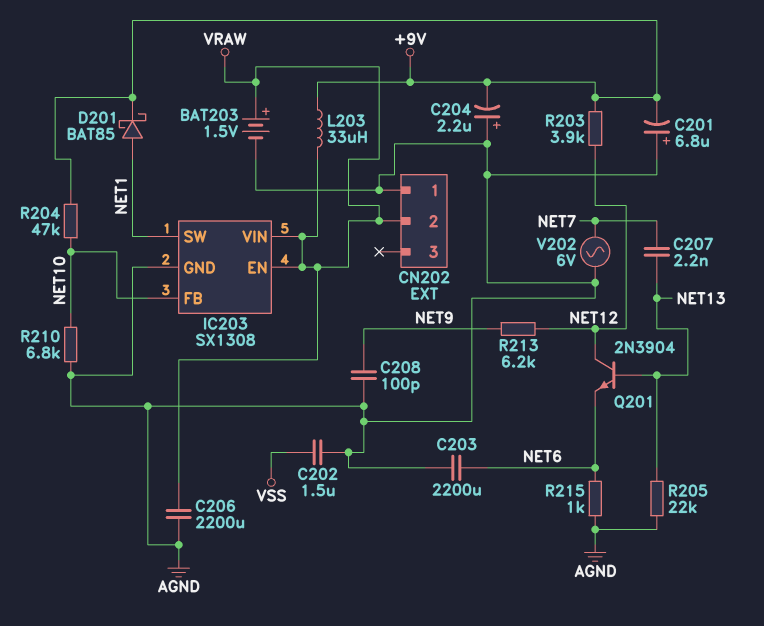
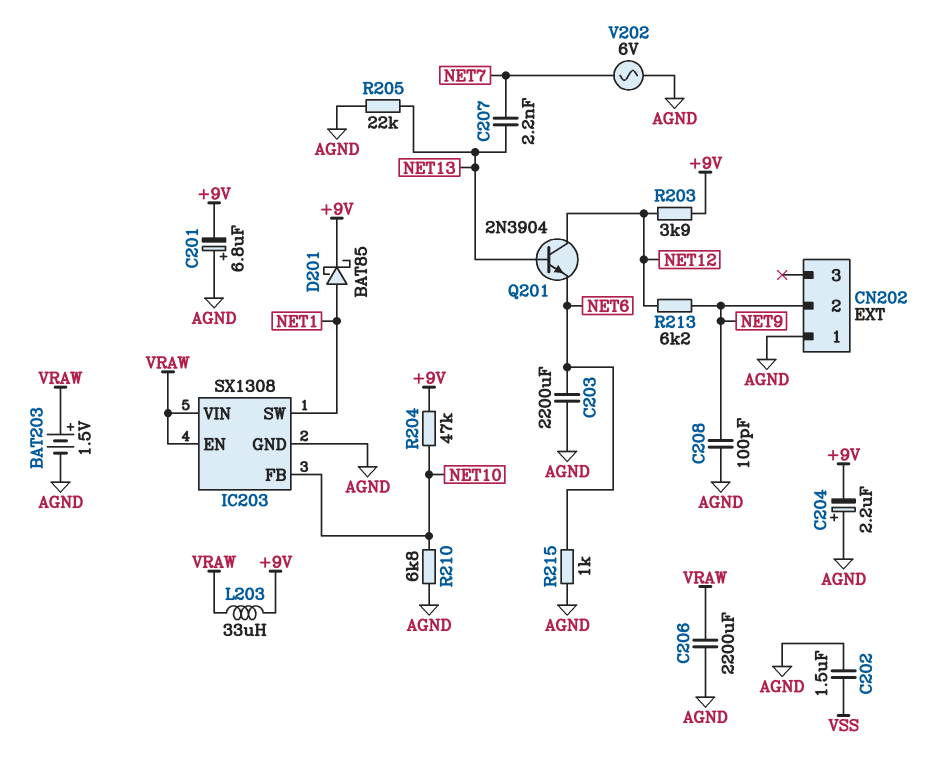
CN202 pin 2: VRAW -> NET9

